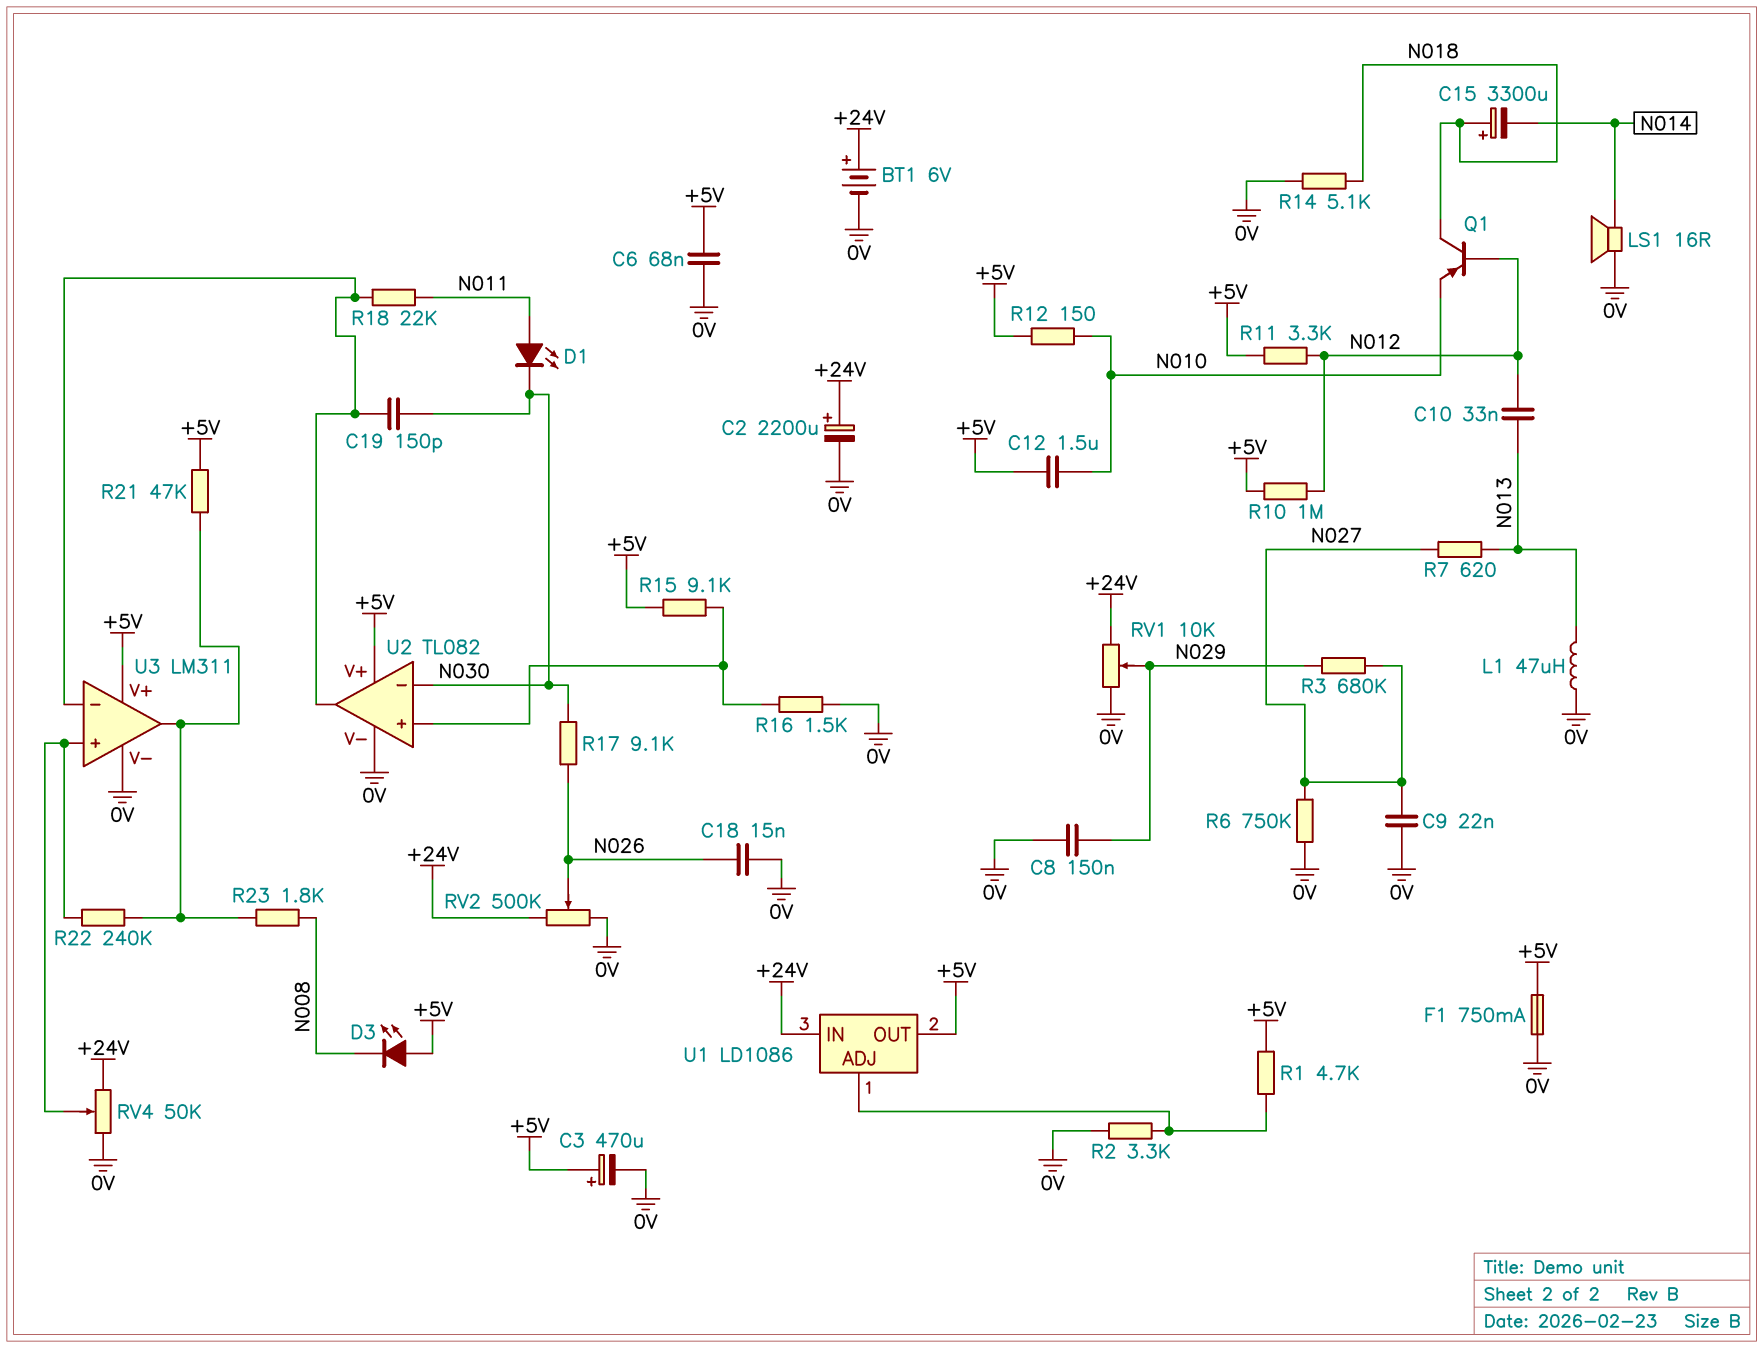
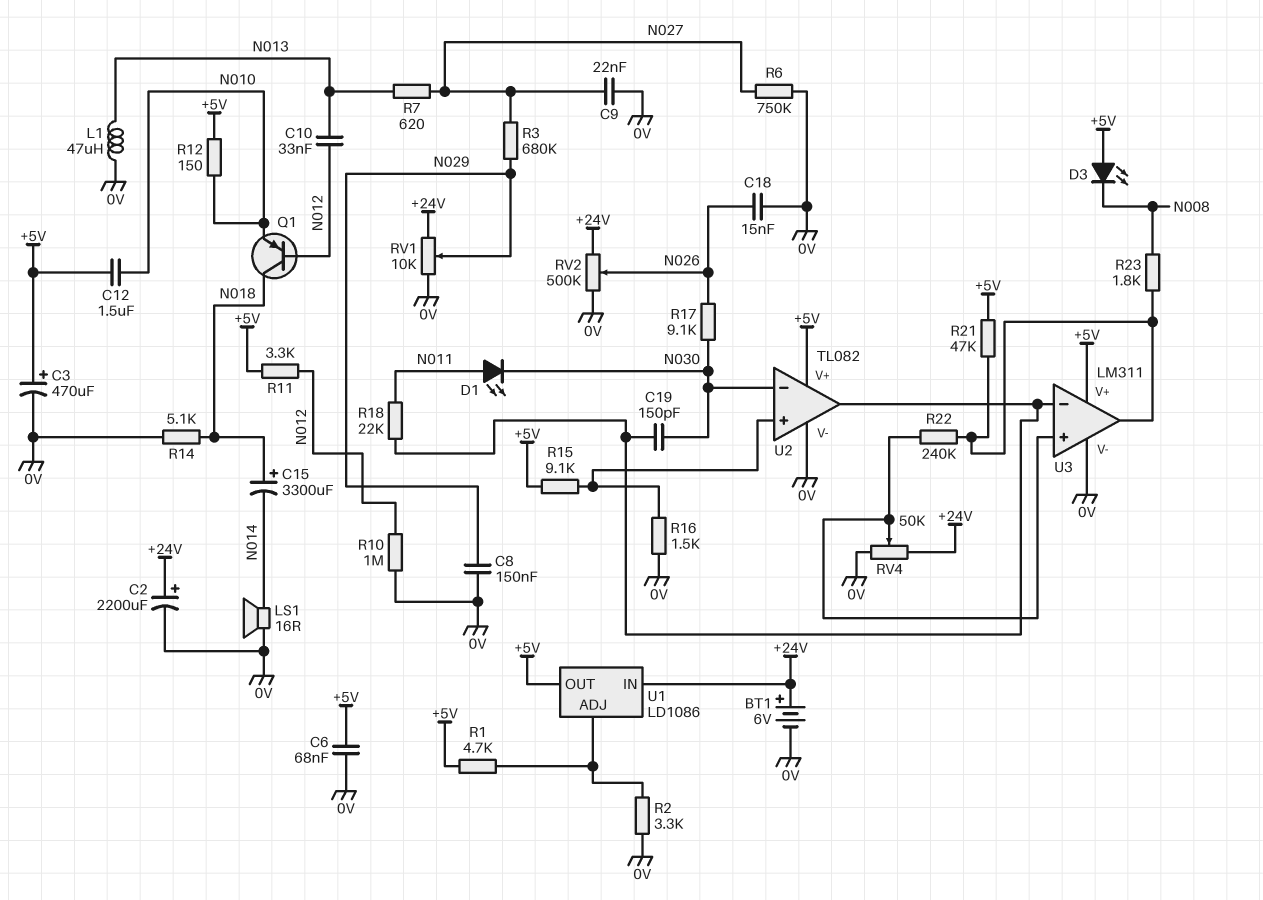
F1: 750mA (+5V, 0V) -> none
R10: 1M (+5V, N012) -> 1M (0V, N012)

